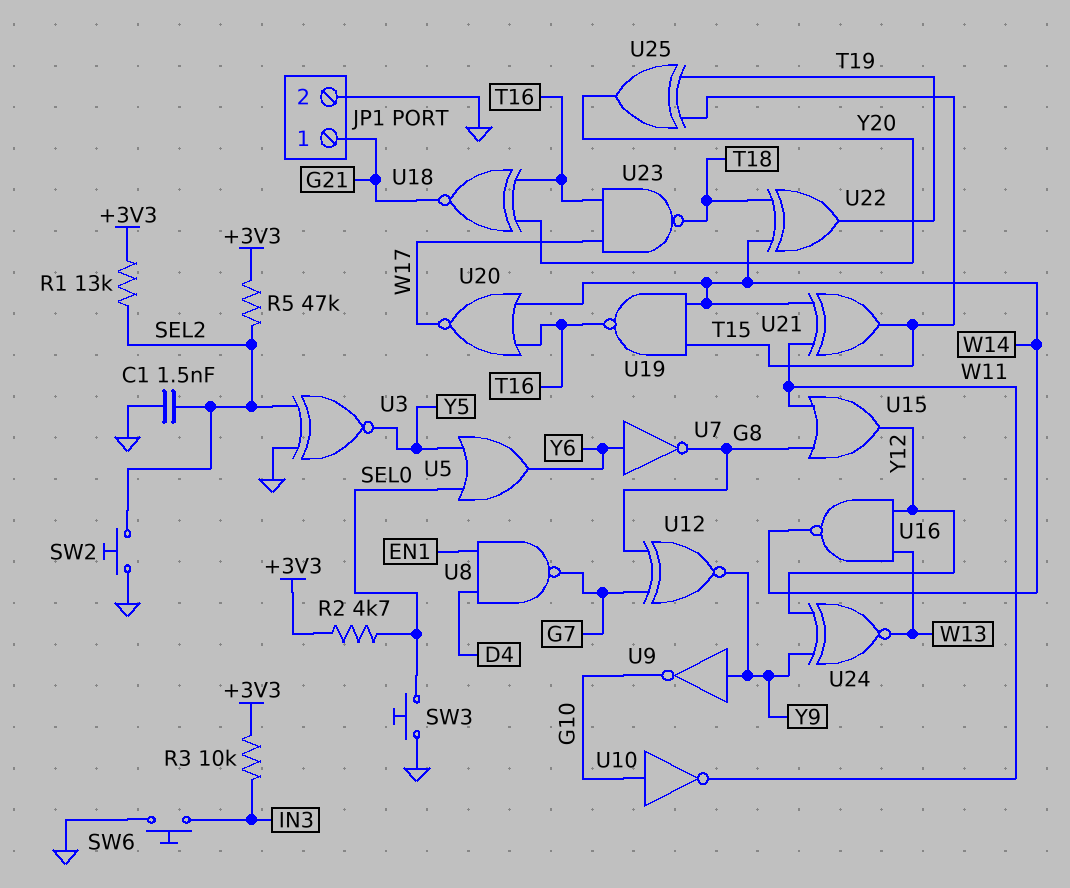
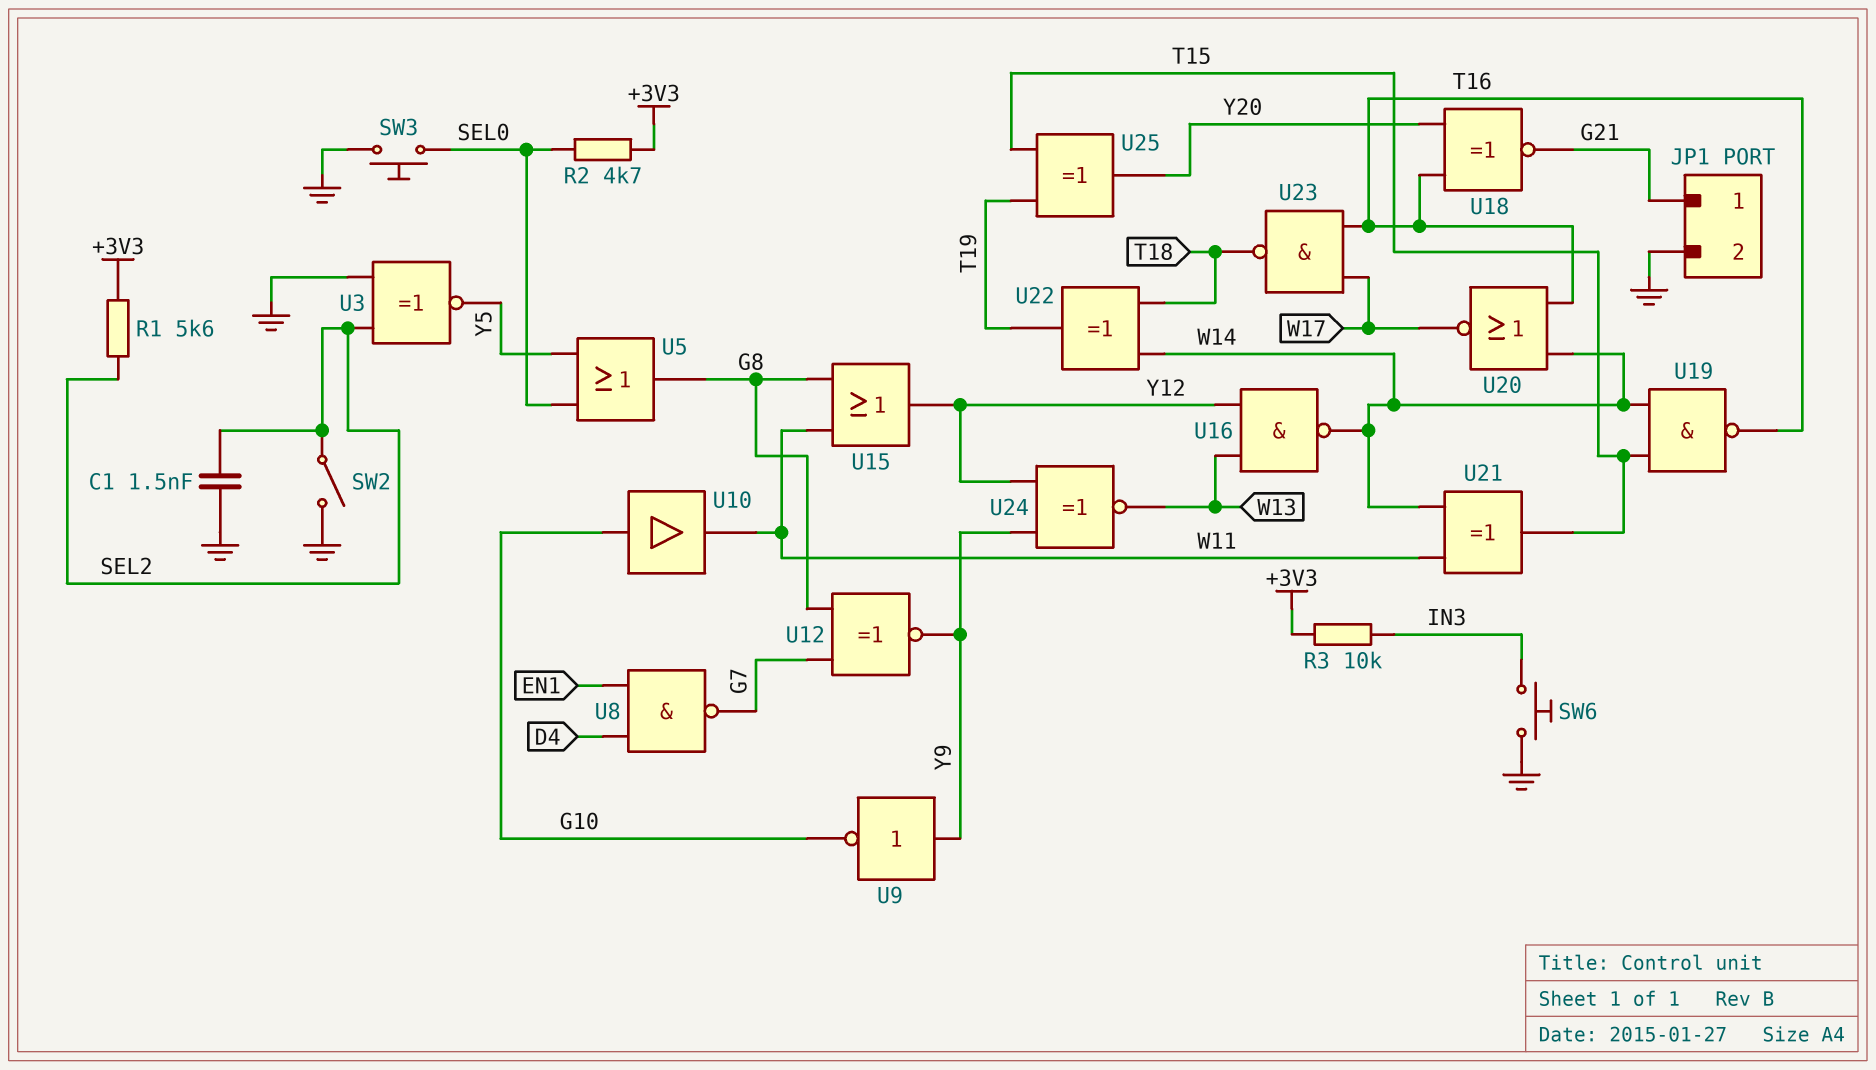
R1: 13k (+3V3, SEL2) -> 5.6k (+3V3, SEL2)
R5: 47k (+3V3, SEL2) -> none
SW2: button (GND, SEL2) -> switch (GND, SEL2)
U5: OR (in SEL0, in Y5, out Y6) -> OR (in SEL0, in Y5, out G8)
U7: NOT (in Y6, out G8) -> none
U10: NOT (in G10, out W11) -> buffer (in G10, out W11)

